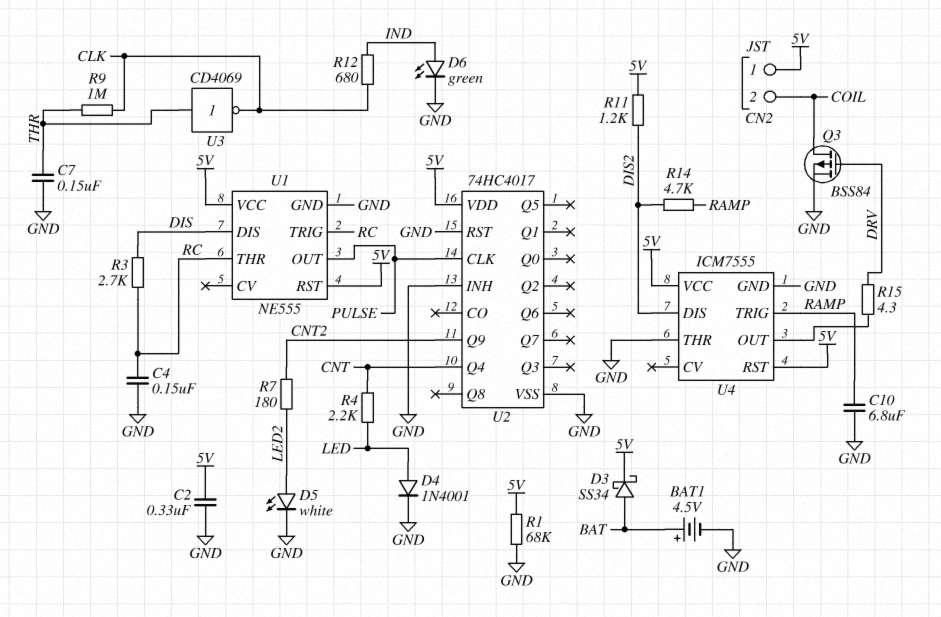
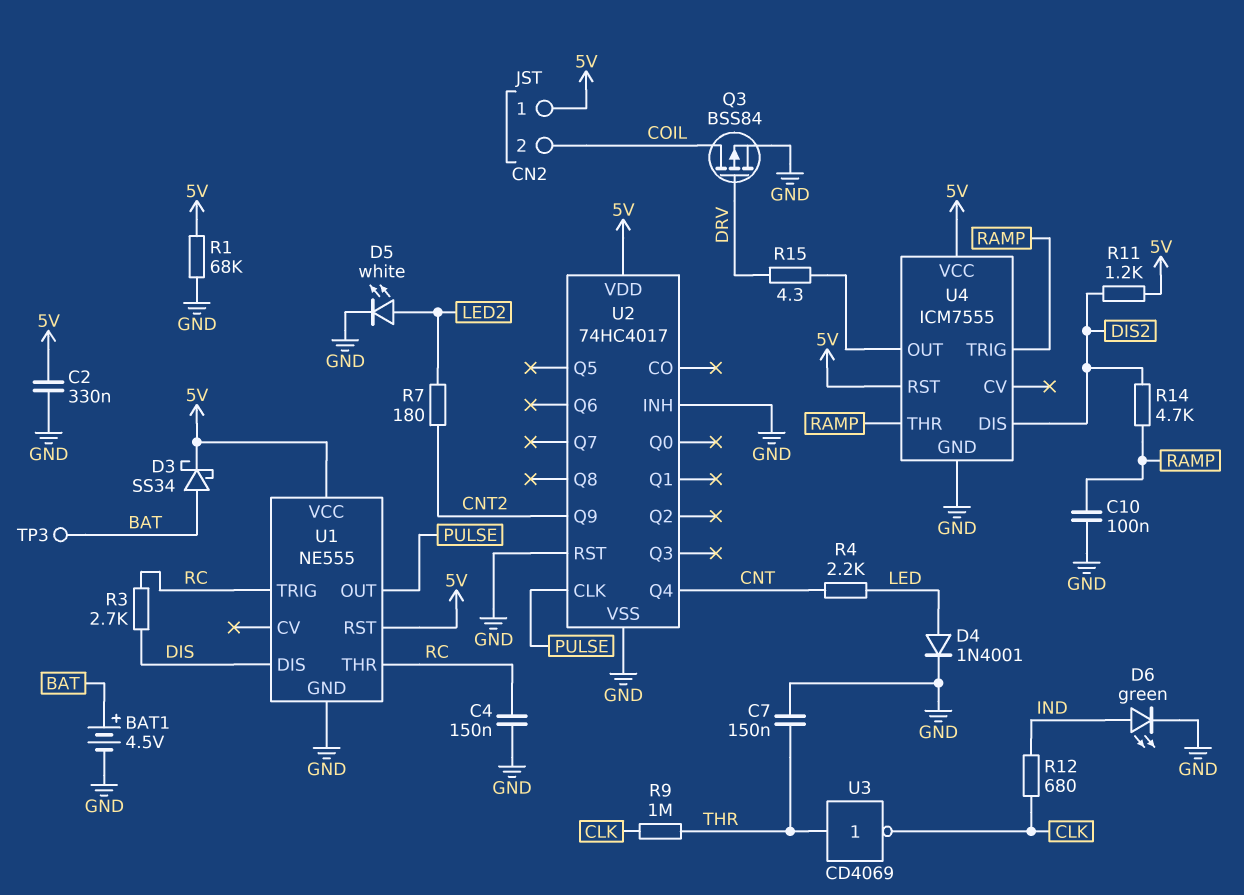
C10: 6.8uF (GND, RAMP) -> 100nF (GND, RAMP)
TP3: none -> test point (BAT)
U4 pin THR: GND -> RAMP

